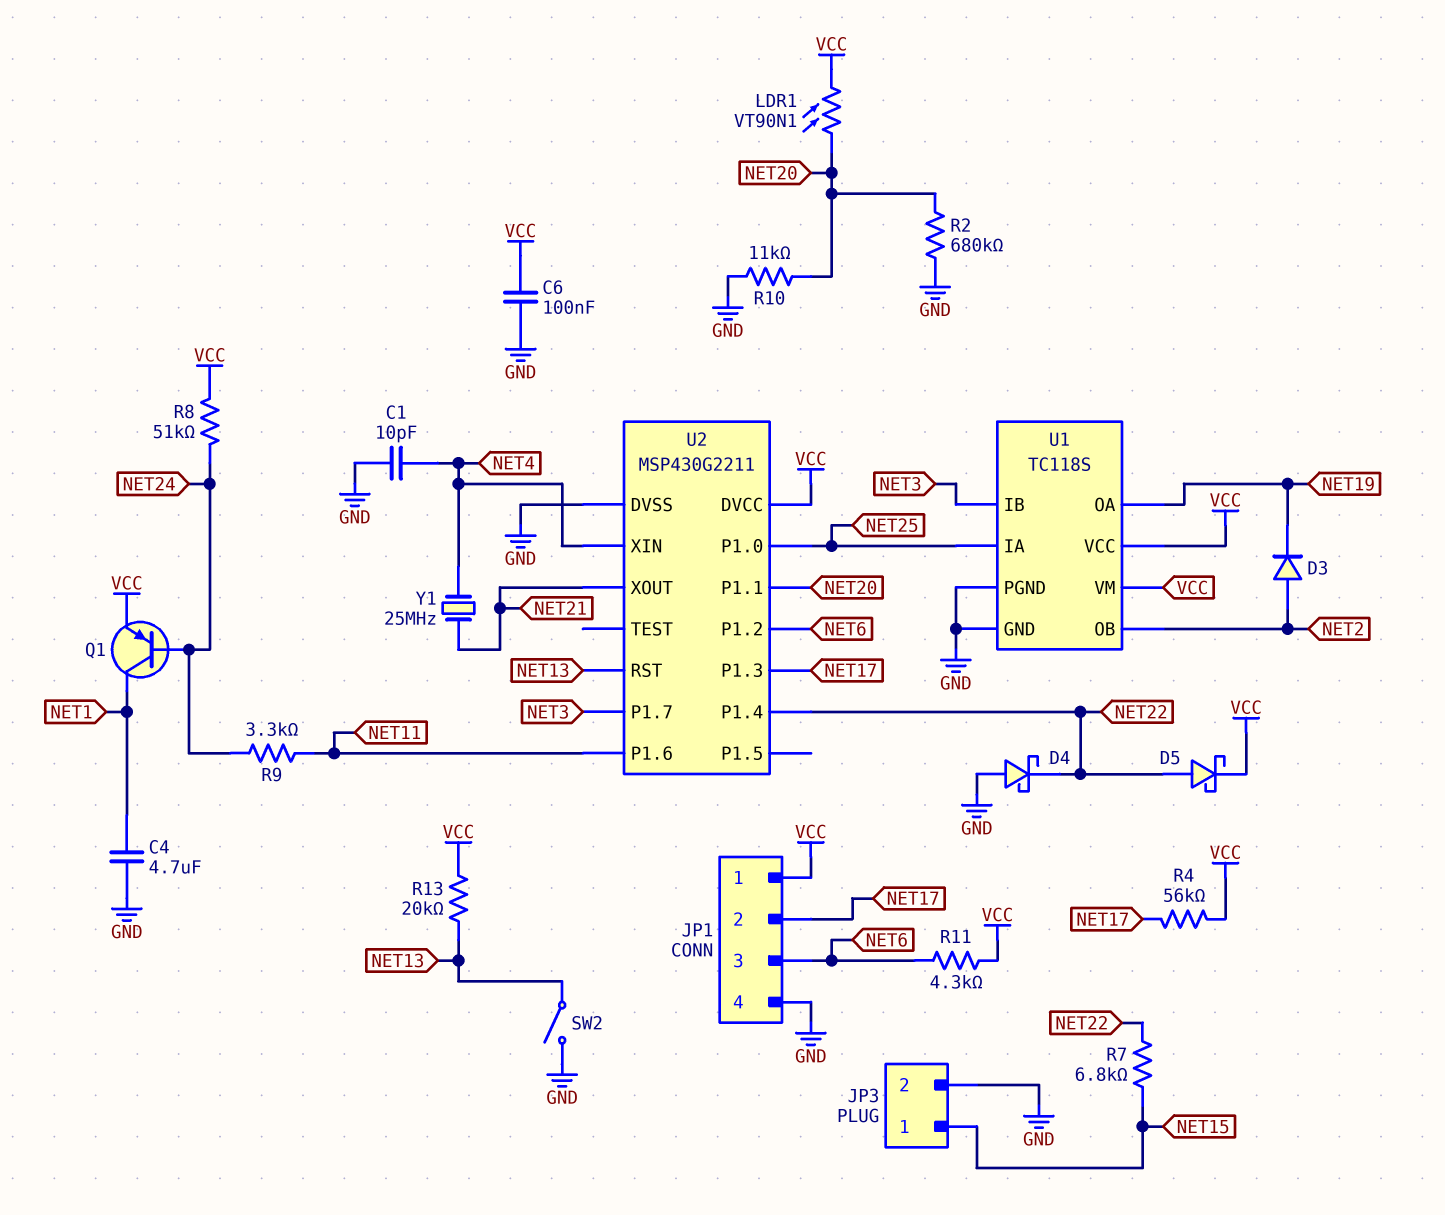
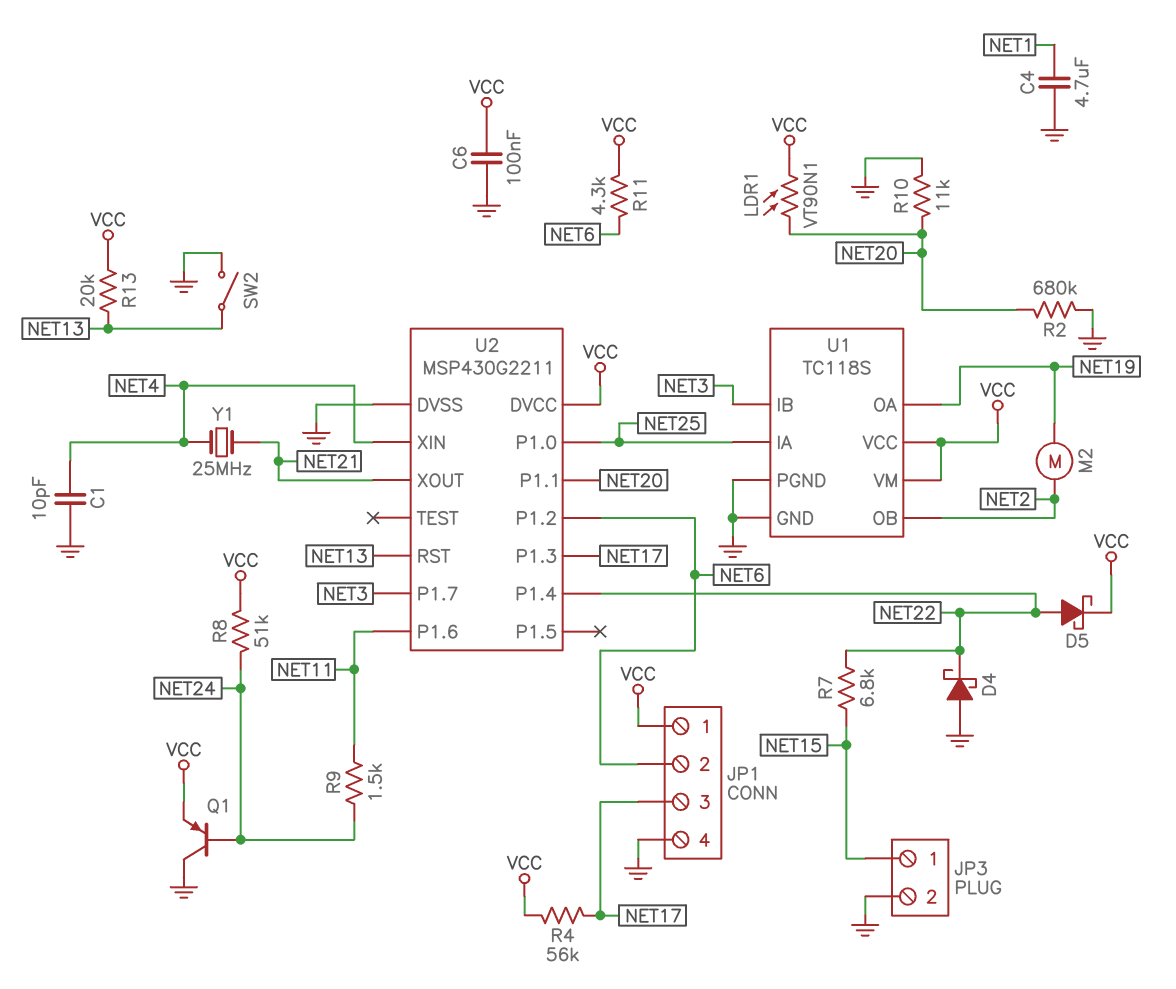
D3: diode (A NET2, K NET19) -> none
JP1 pin 2: NET17 -> NET6
JP1 pin 3: NET6 -> NET17
M2: none -> motor (NET2, NET19)
Q1: PNP (B NET24, C NET1, E VCC) -> PNP (B NET24, C GND, E VCC)
R9: 3.3k (NET11, NET24) -> 1.5k (NET11, NET24)

